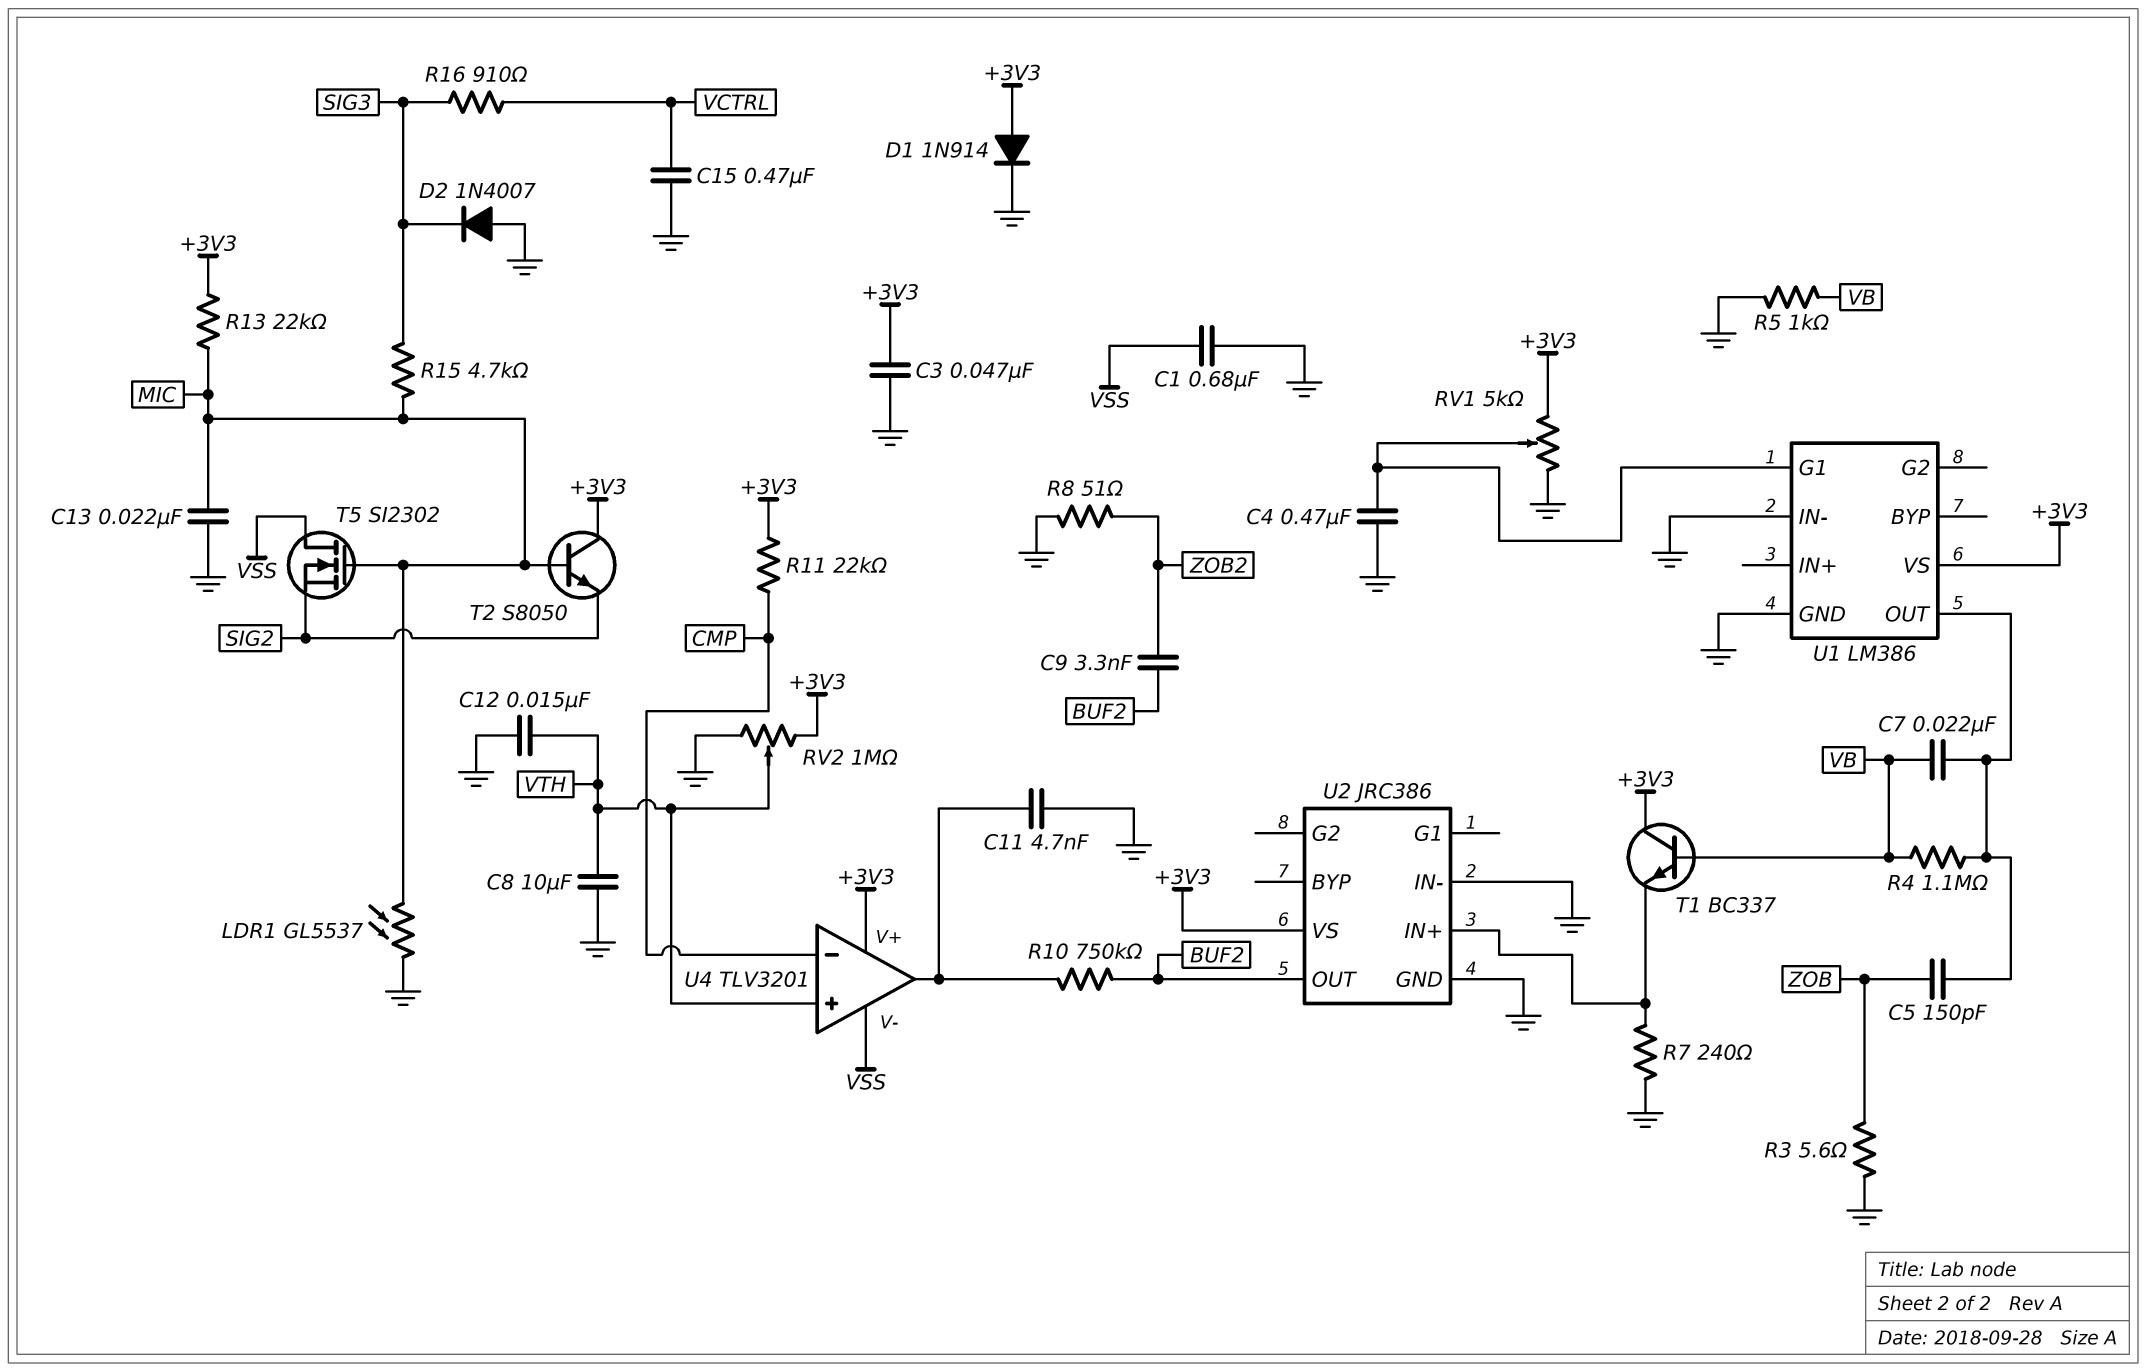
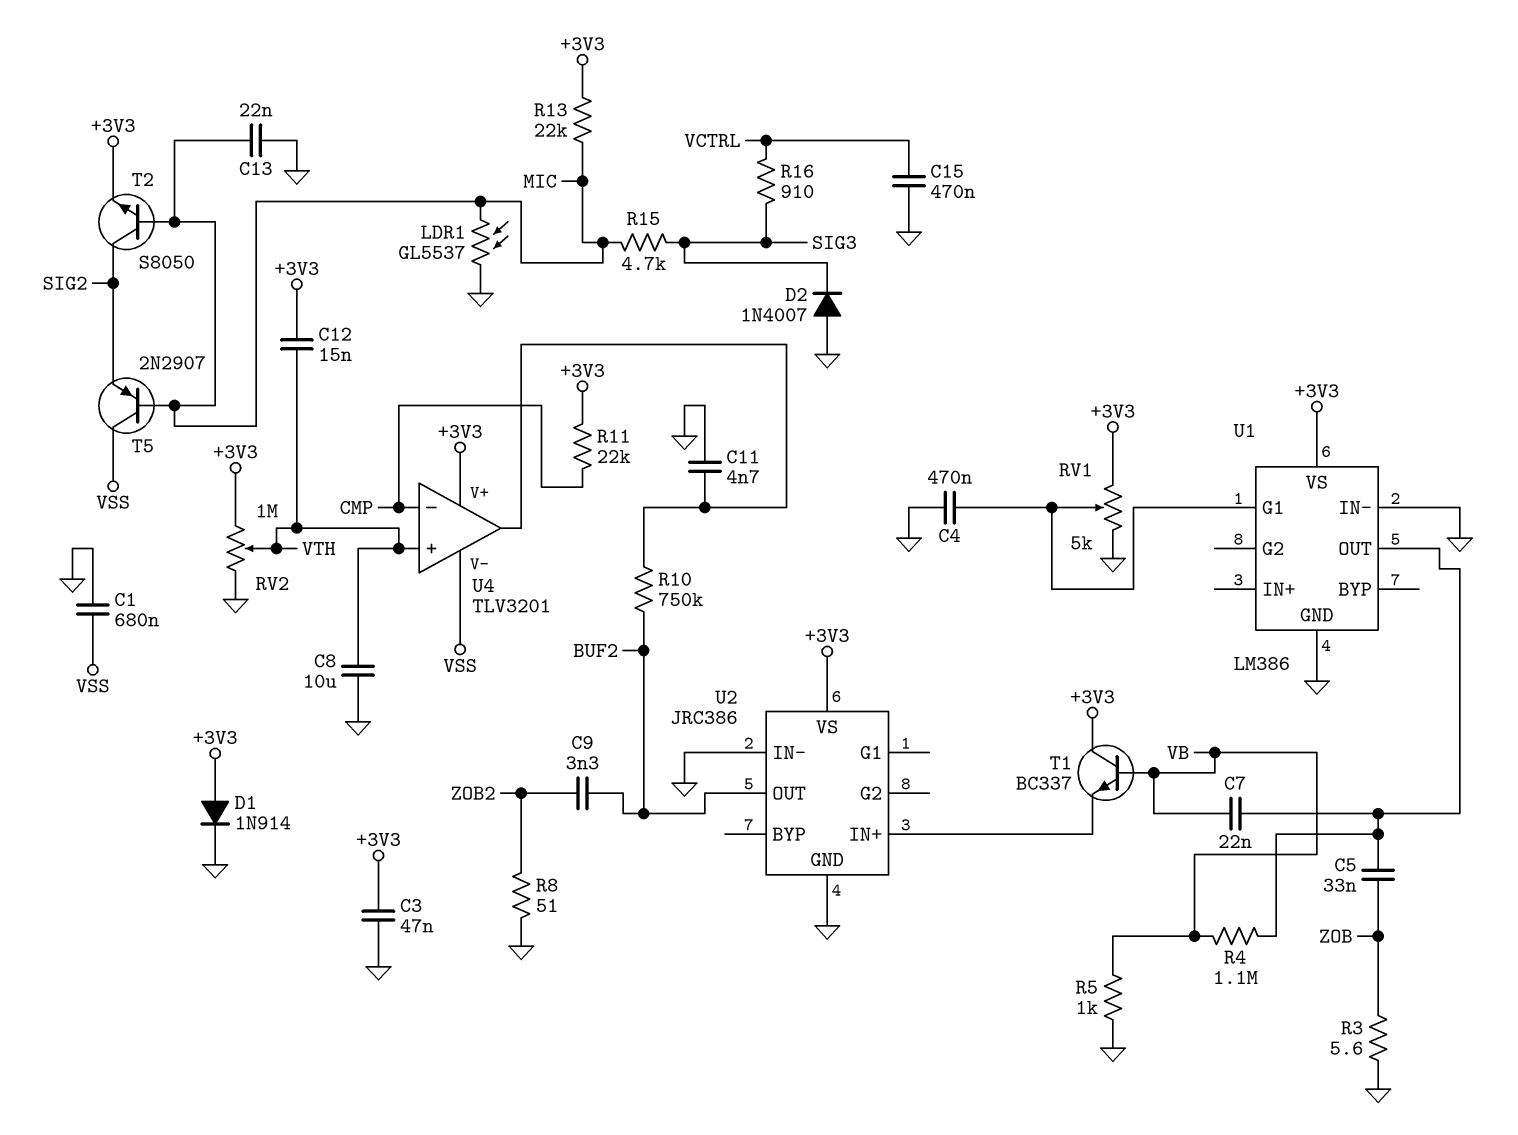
C5: 150pF (U1/OUT, ZOB) -> 33nF (U1/OUT, ZOB)
C12: 15nF (GND, VTH) -> 15nF (+3V3, VTH)
R7: 240 (GND, U2/IN+) -> none
T2: NPN S8050 (B MIC, C +3V3, E SIG2) -> NPN S8050 (B MIC, C SIG2, E +3V3)
T5: NMOS SI2302 (G MIC, D VSS, S SIG2) -> PNP 2N2907 (B MIC, C VSS, E SIG2)

